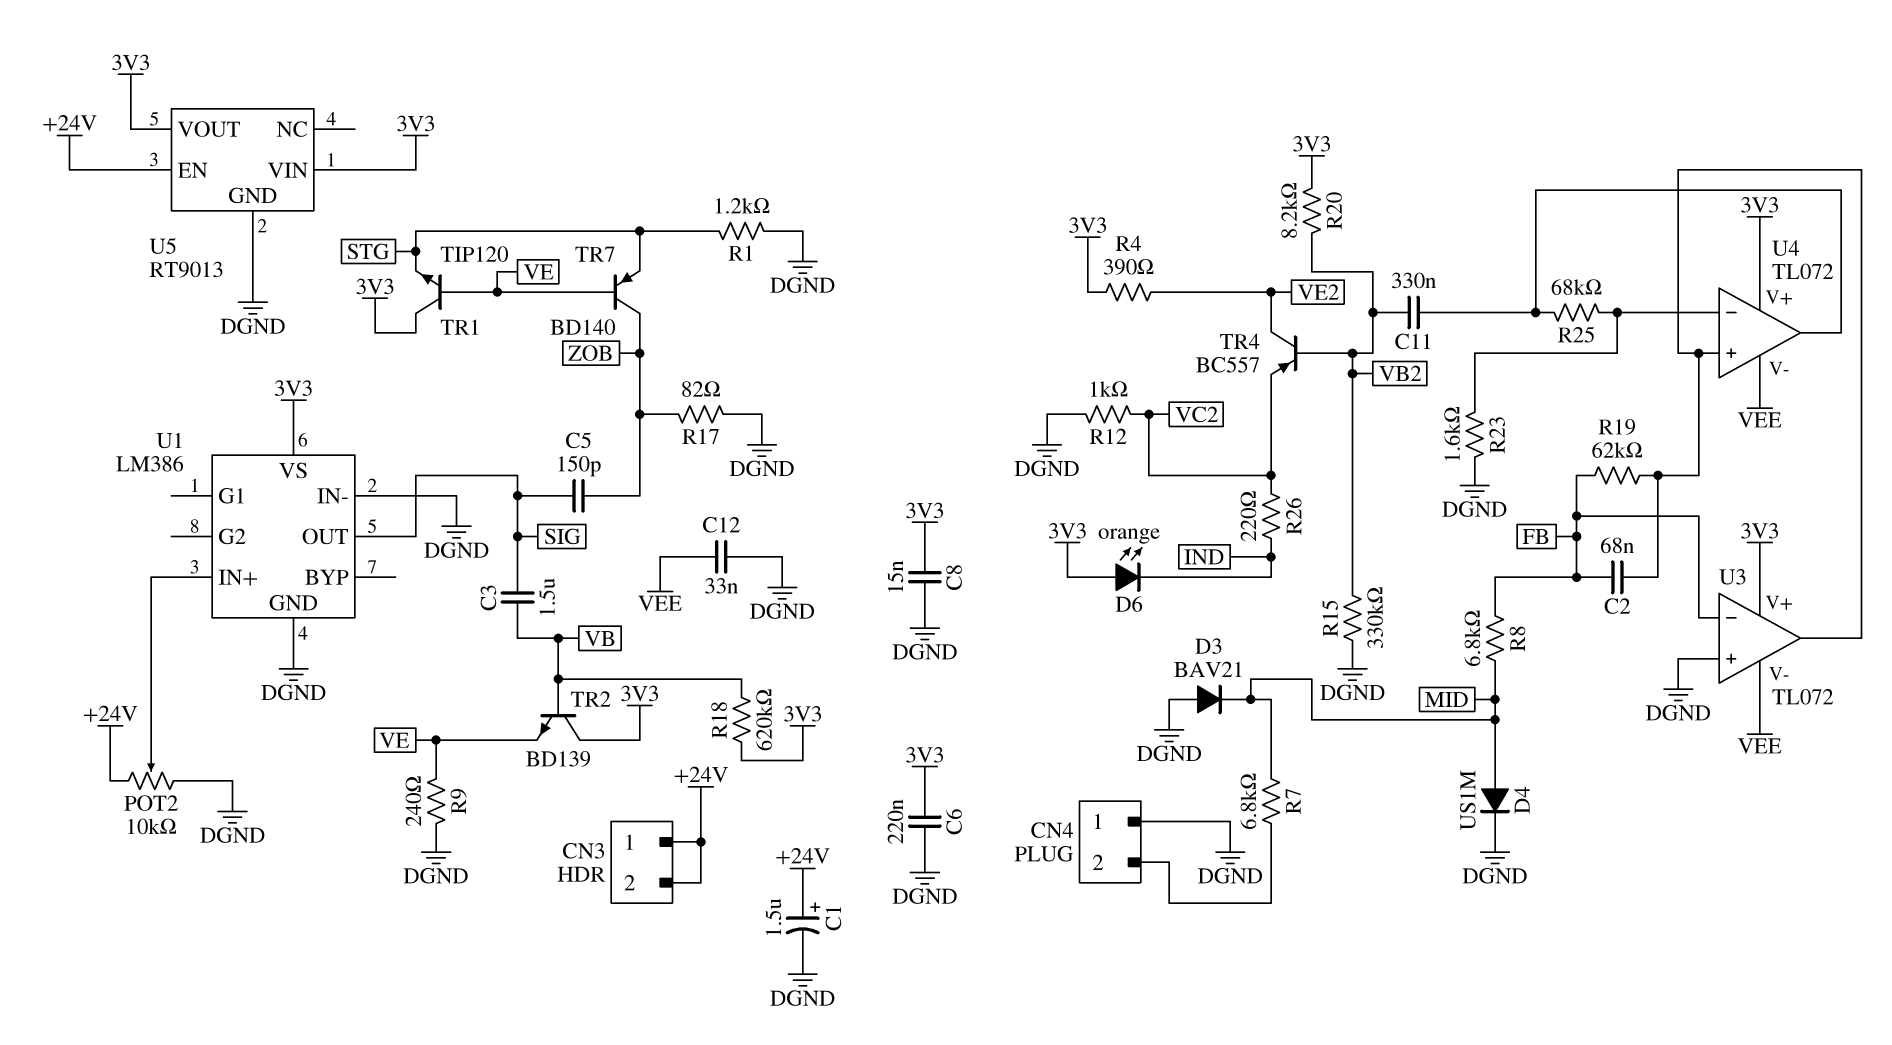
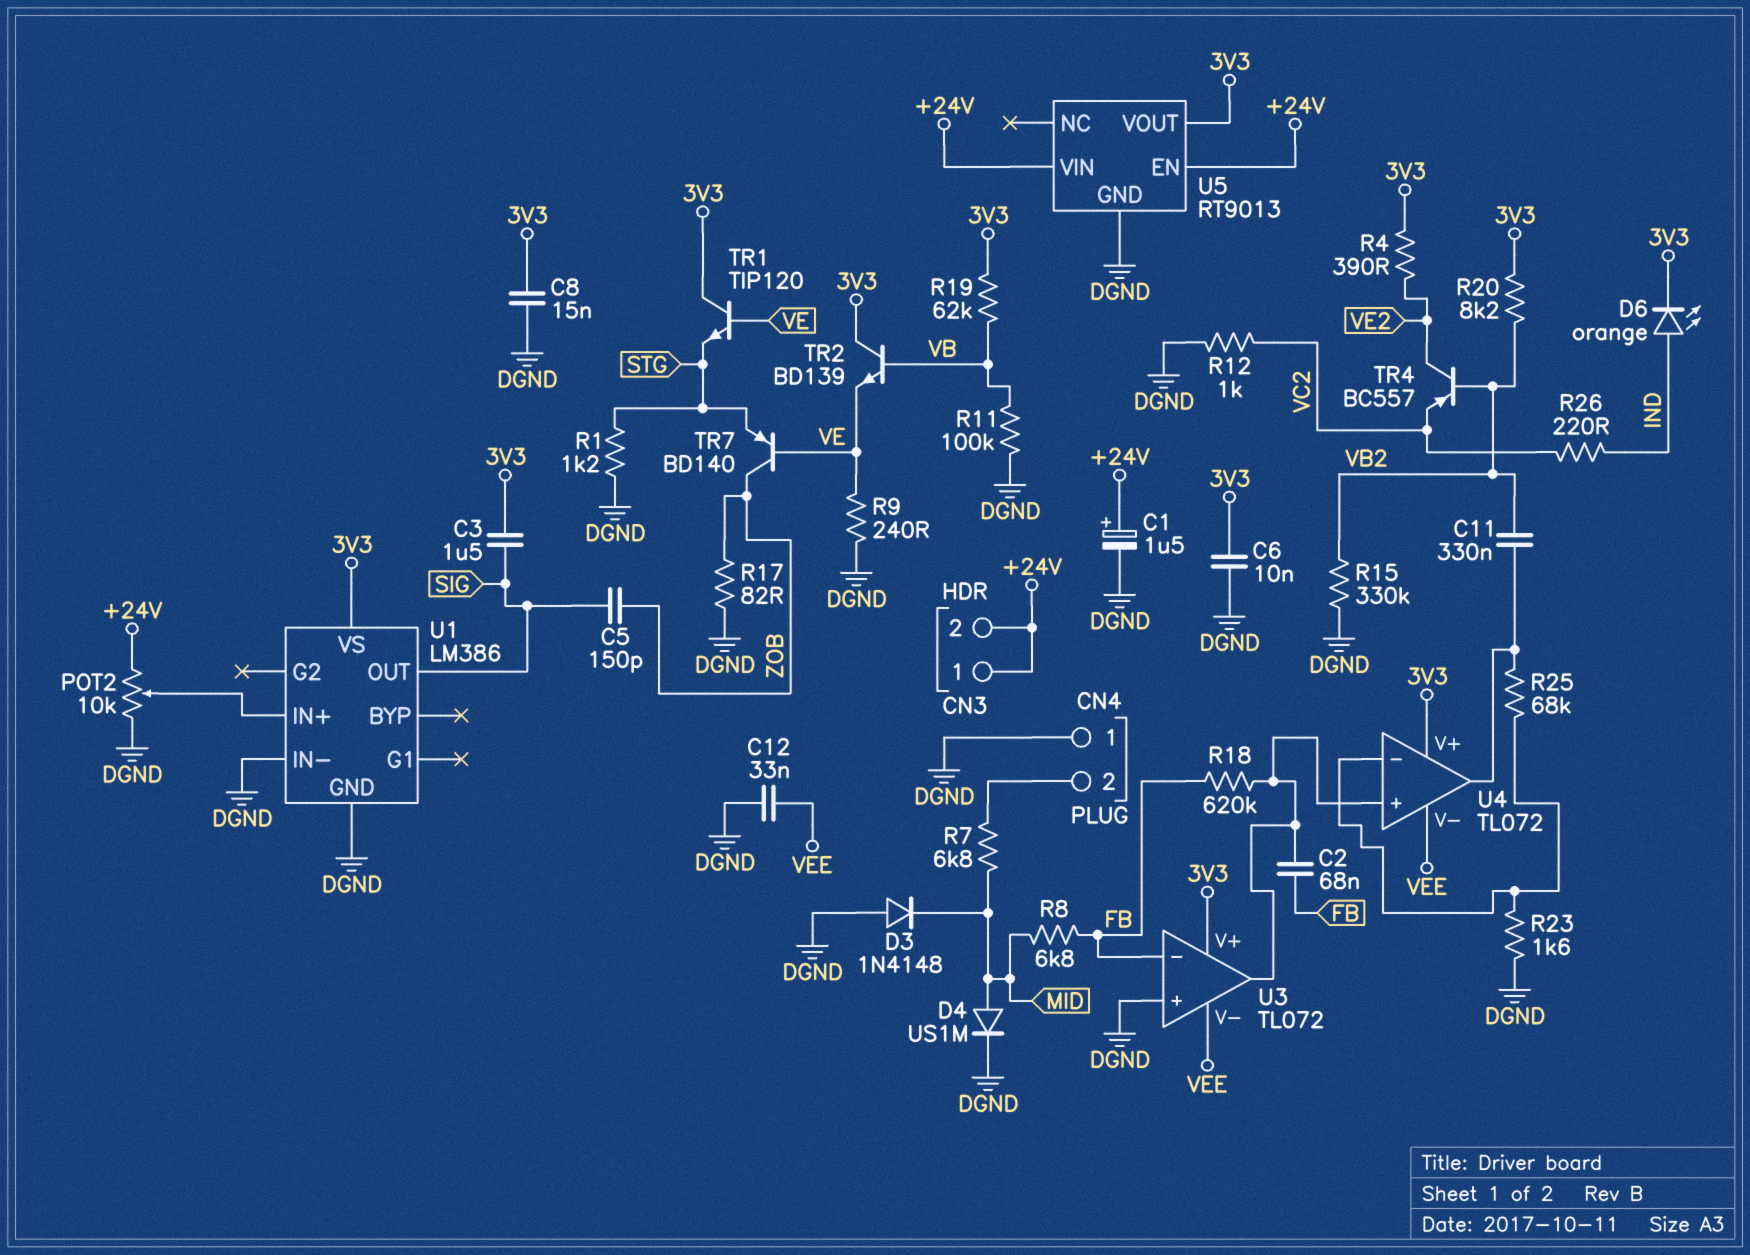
C3: 1.5uF (SIG, VB) -> 1.5uF (3V3, SIG)
C6: 220nF (3V3, DGND) -> 10nF (3V3, DGND)
D3: diode BAV21 (A DGND, K MID) -> diode 1N4148 (A DGND, K MID)
D6: LED orange (A 3V3, K IND) -> LED orange (A IND, K 3V3)
R11: none -> 100k (DGND, VB)
R18: 620k (3V3, VB) -> 620k (FB, U3/out)
R19: 62k (FB, U3/out) -> 62k (3V3, VB)
U5 pin VIN: 3V3 -> +24V

